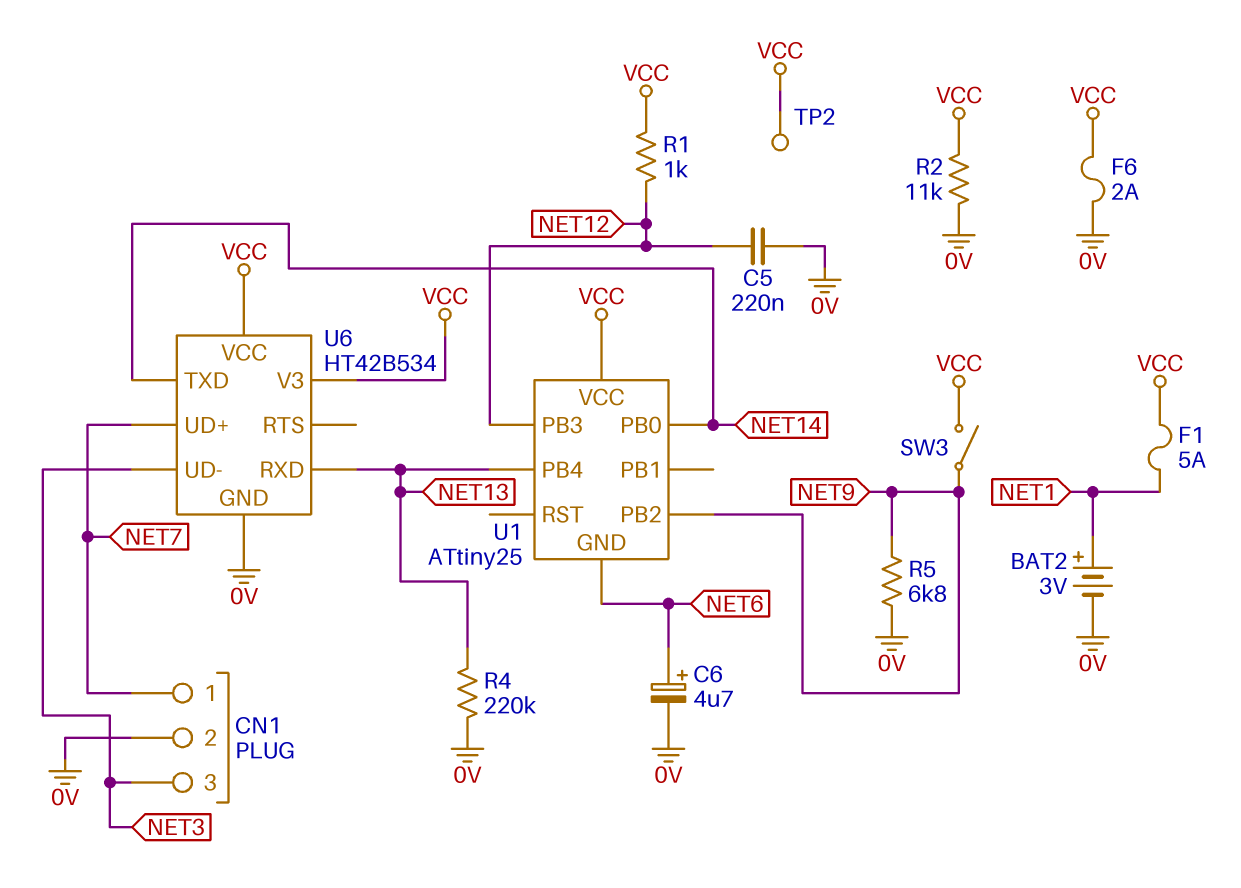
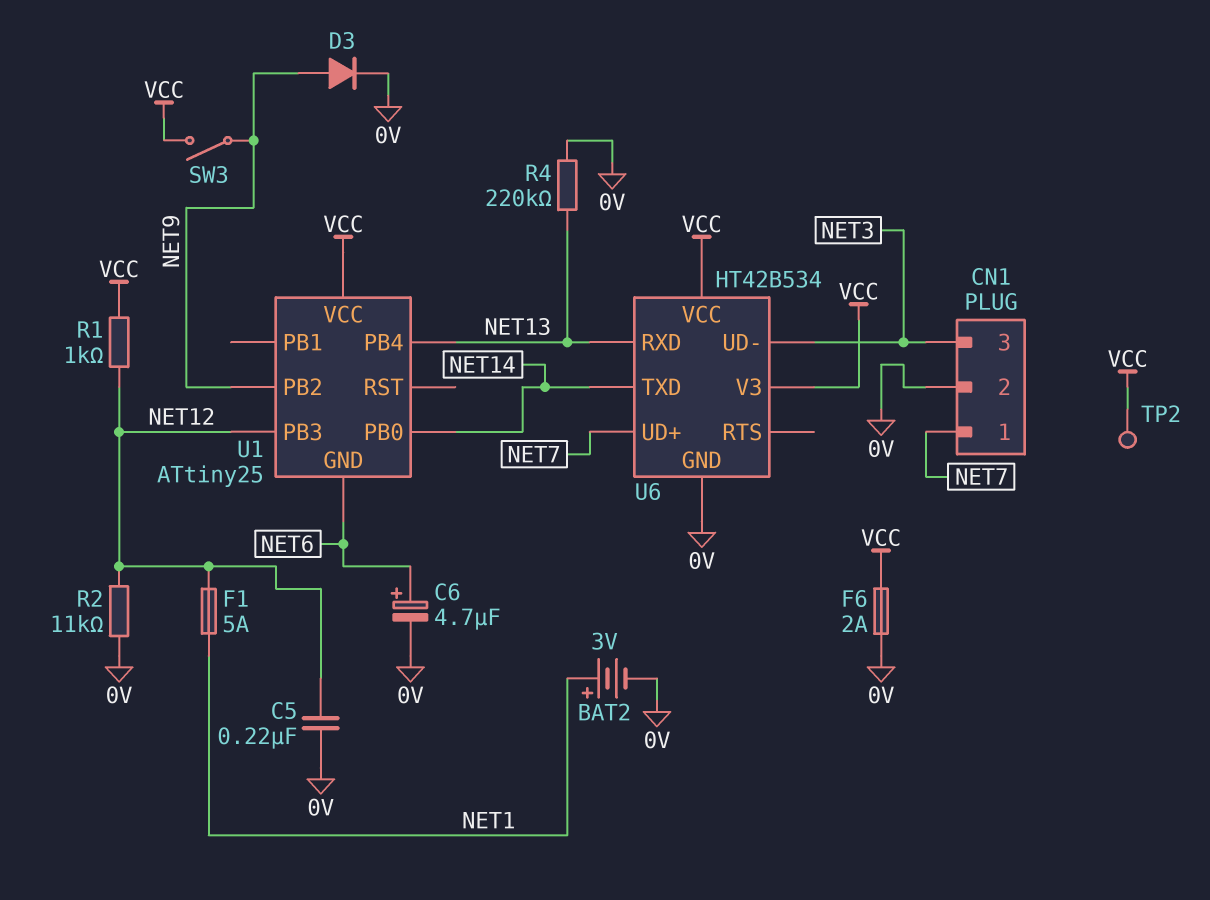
D3: none -> diode (A NET9, K 0V)
F1: 5A (NET1, VCC) -> 5A (NET1, NET12)
R2: 11k (0V, VCC) -> 11k (0V, NET12)
R5: 6.8k (0V, NET9) -> none

